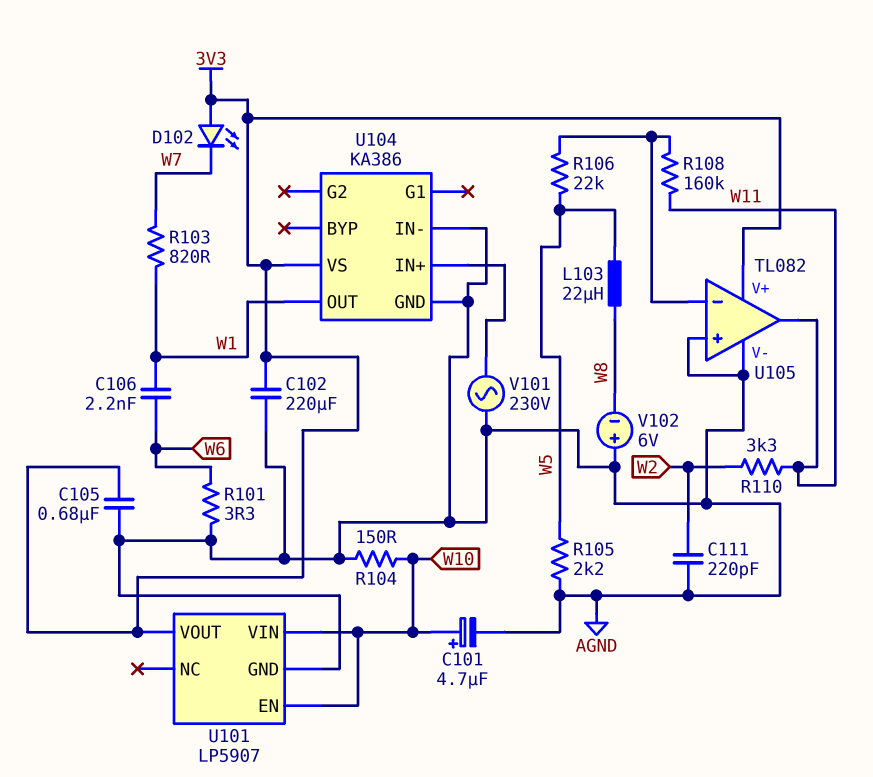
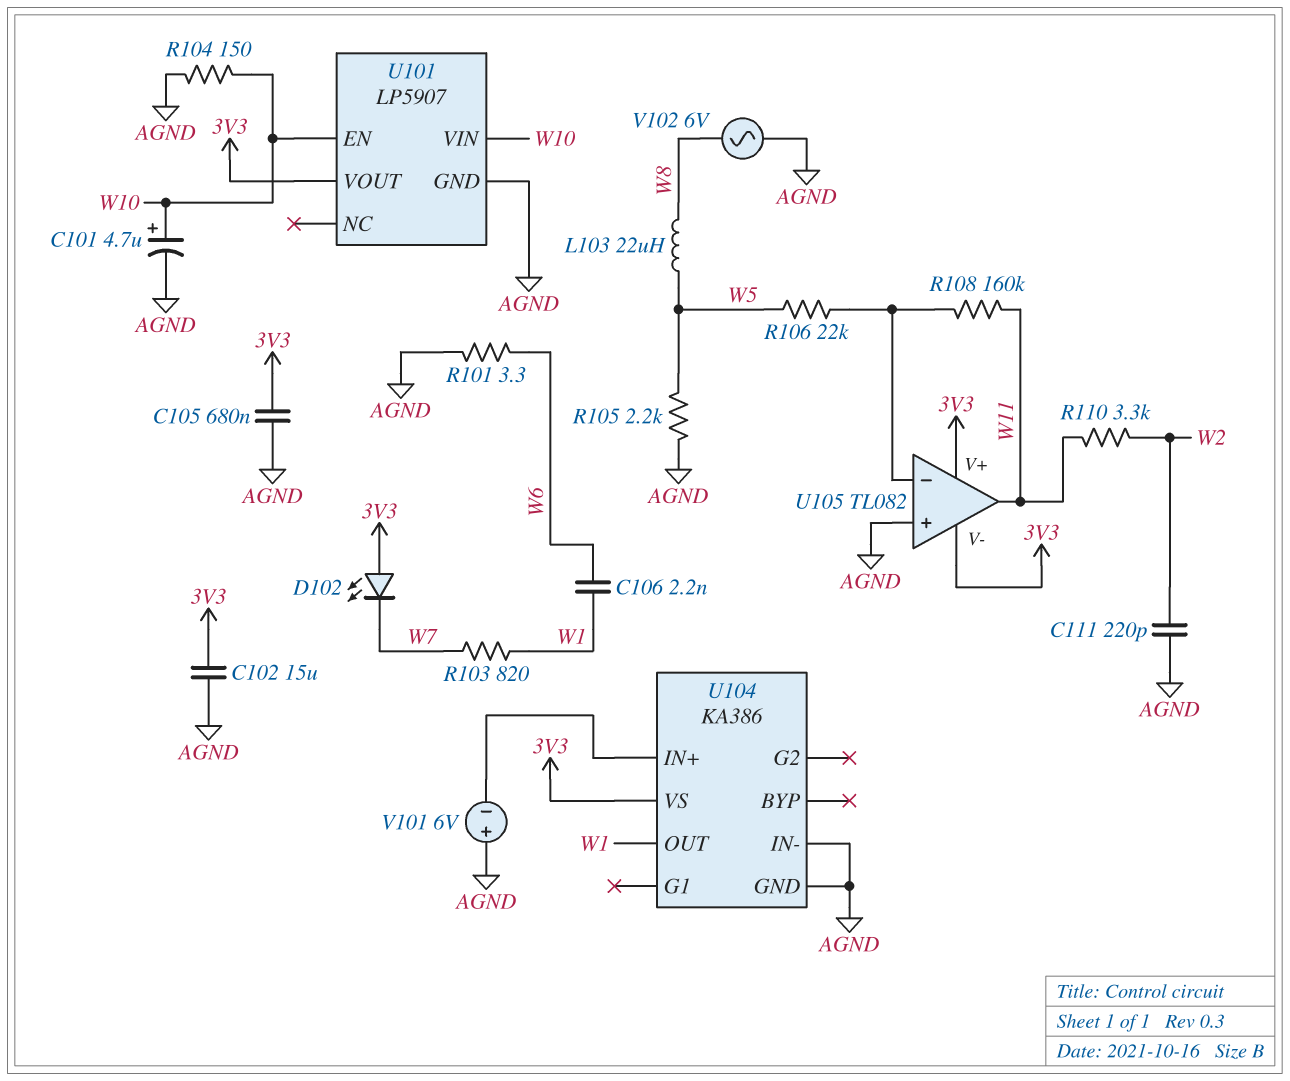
C102: 220uF (3V3, AGND) -> 15uF (3V3, AGND)
U105 pin V-: AGND -> 3V3
V101: AC 230V (AGND, U104/IN+) -> 6V (plus AGND, minus U104/IN+)
V102: 6V (plus AGND, minus W8) -> AC 6V (AGND, W8)

